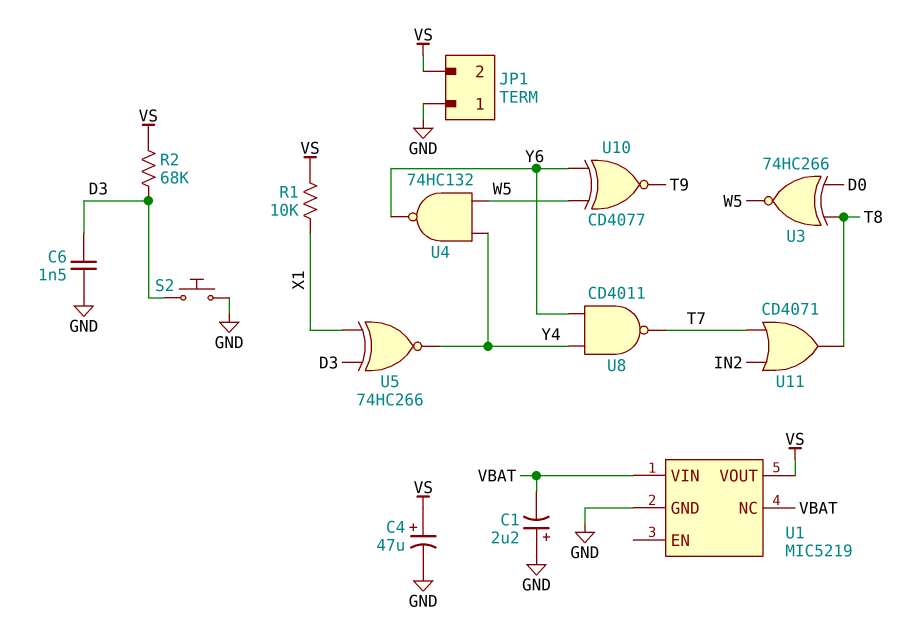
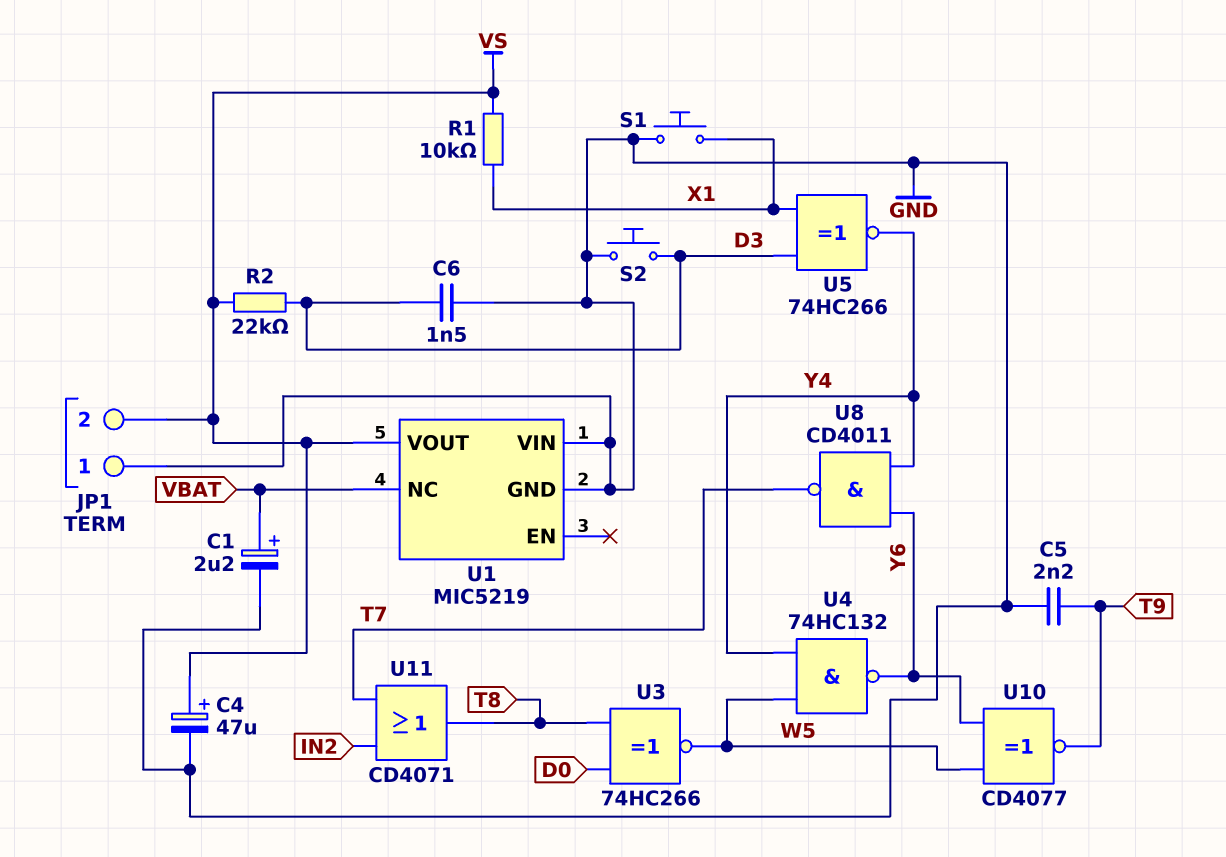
C1: 2.2uF (plus GND, minus VBAT) -> 2.2uF (plus VBAT, minus GND)
C5: none -> 2.2nF (GND, T9)
R2: 68k (D3, VS) -> 22k (D3, VS)
S1: none -> button (GND, X1)
U1 pin VIN: VBAT -> GND

